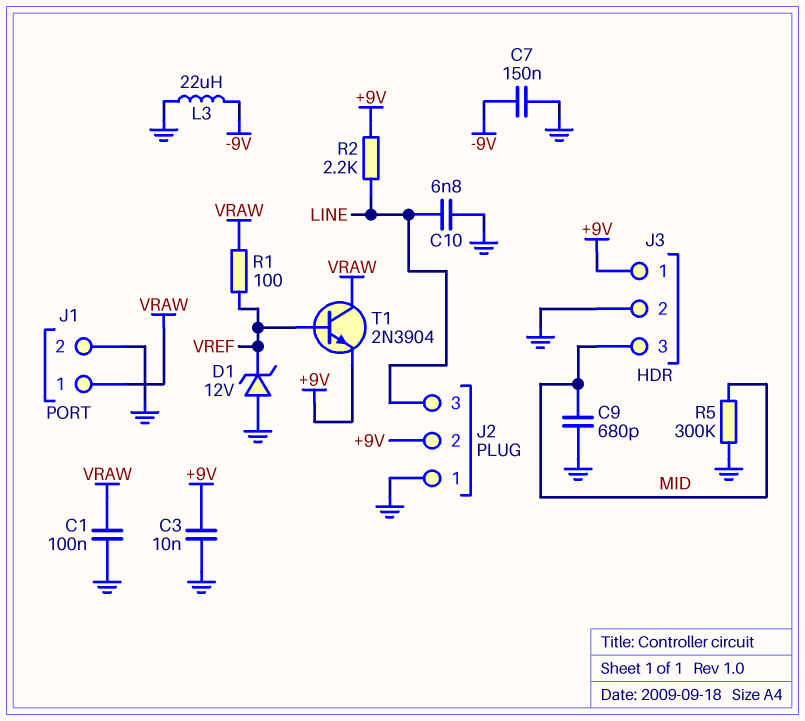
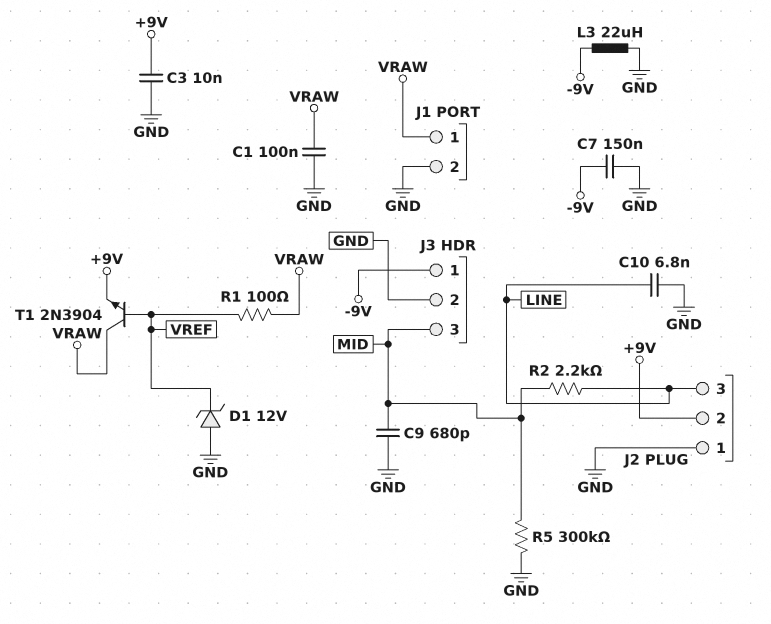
J3 pin 1: +9V -> -9V
R2: 2.2k (+9V, LINE) -> 2.2k (LINE, MID)

